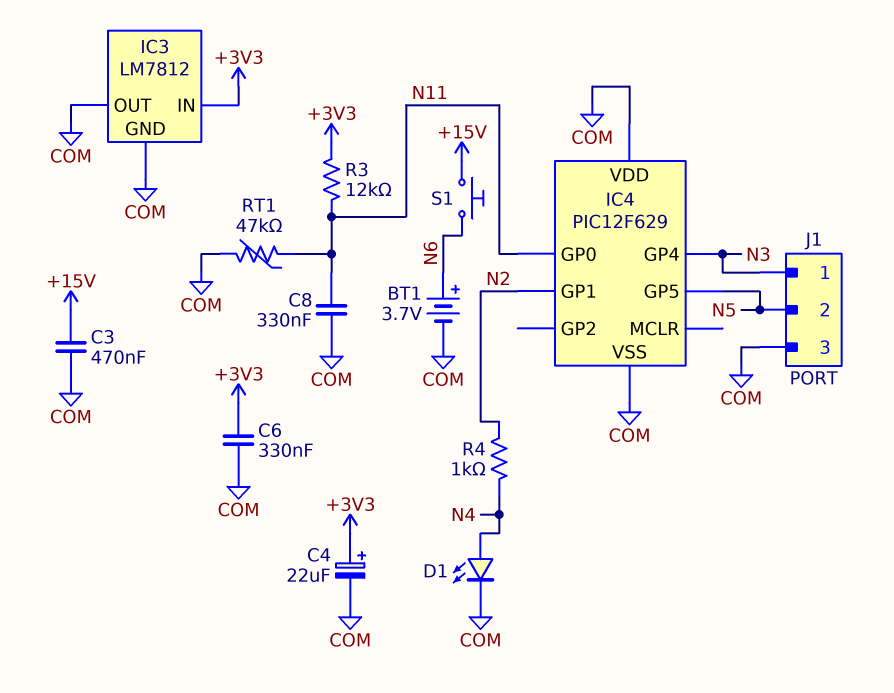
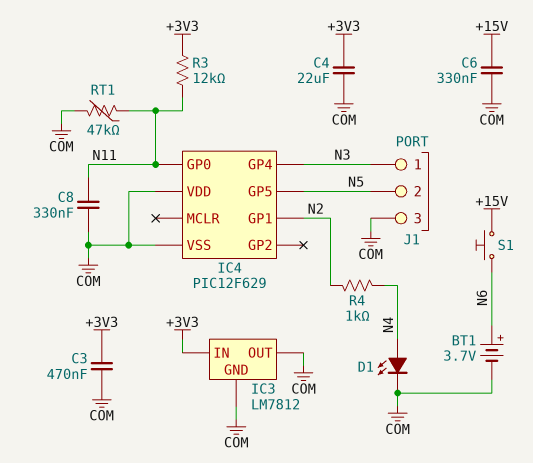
C3: 470nF (+15V, COM) -> 470nF (+3V3, COM)
C4: 22uF (plus +3V3, minus COM) -> 22uF (+3V3, COM)
C6: 330nF (+3V3, COM) -> 330nF (+15V, COM)

